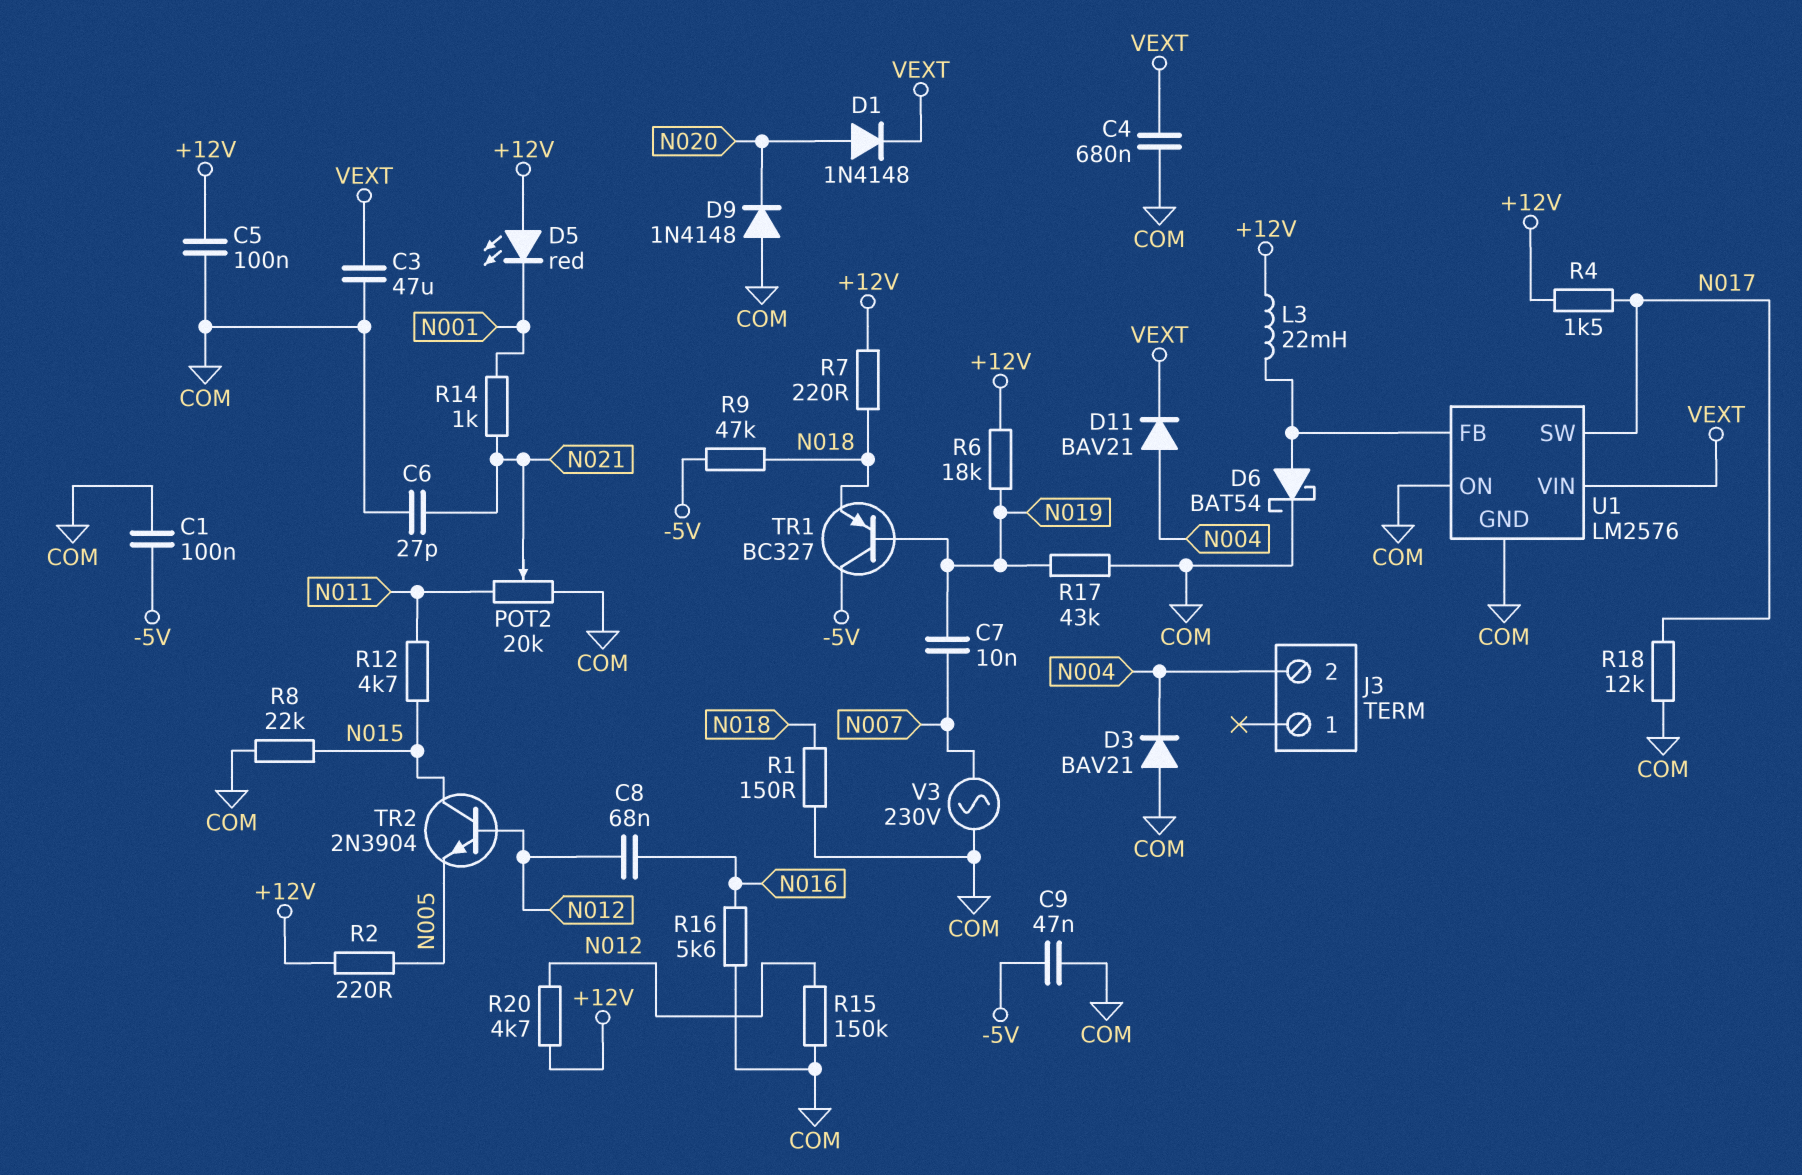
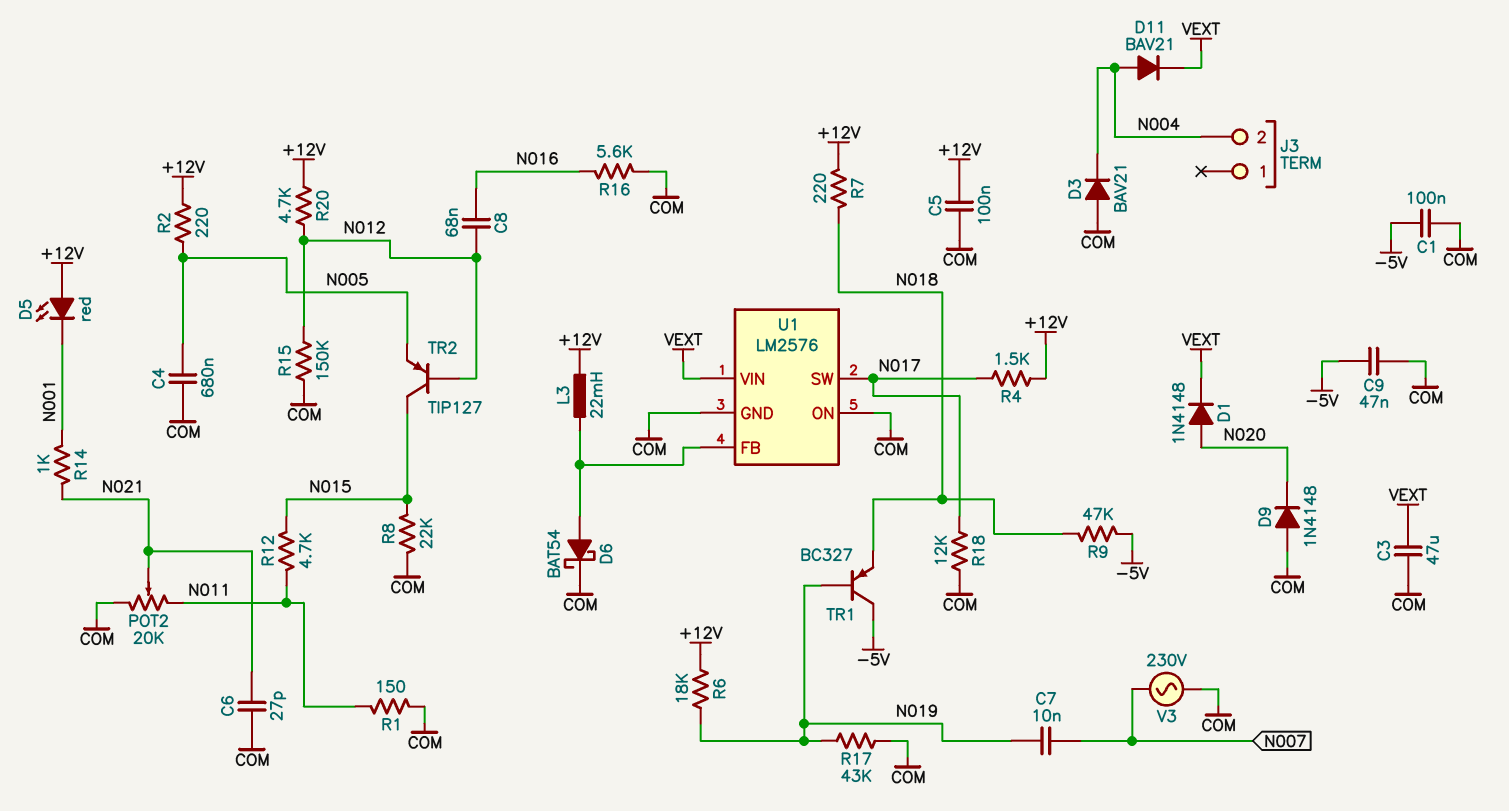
C4: 680nF (COM, VEXT) -> 680nF (COM, N005)
R1: 150 (COM, N018) -> 150 (COM, N011)
TR2: NPN 2N3904 (B N012, C N015, E N005) -> PNP TIP127 (B N012, C N015, E N005)

